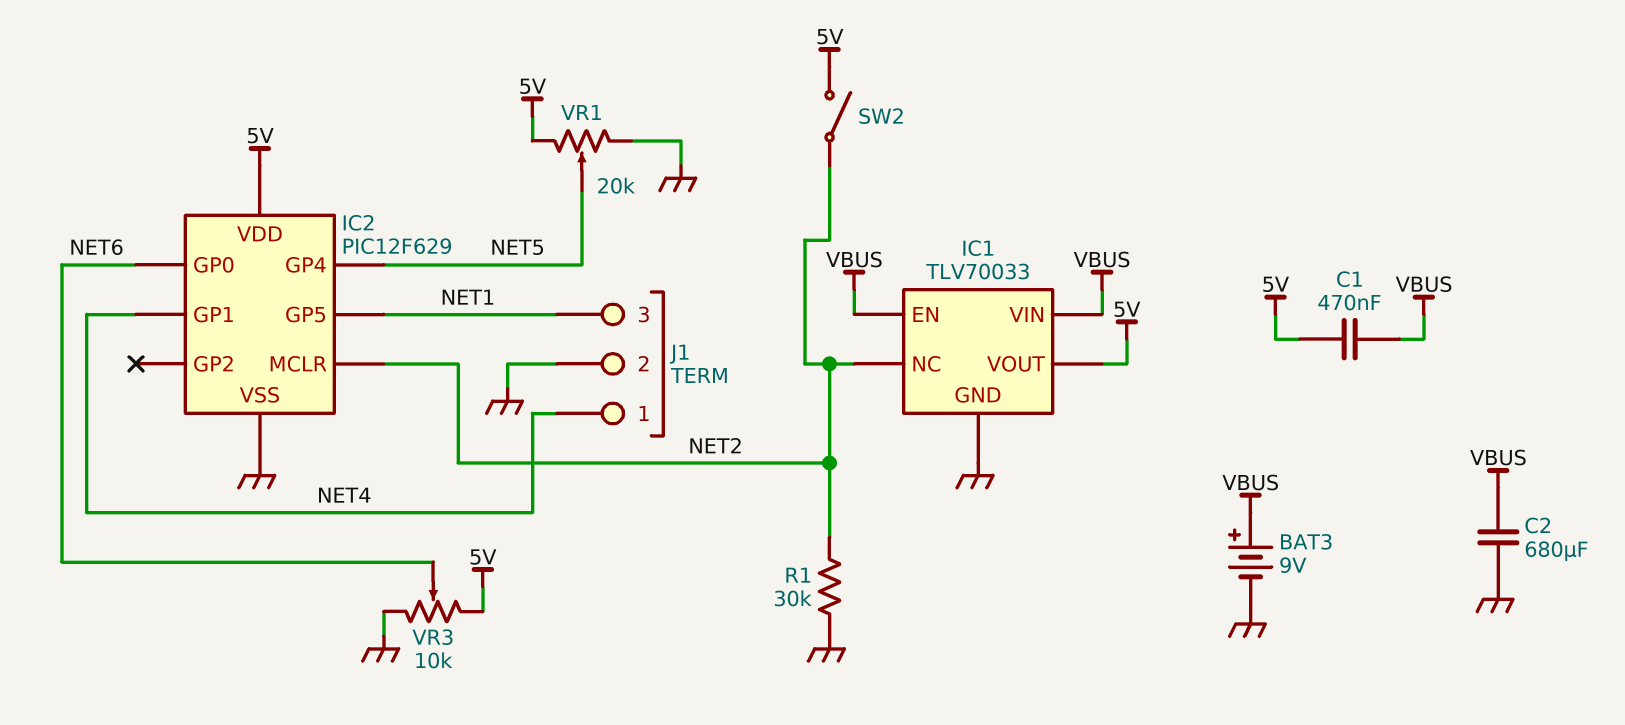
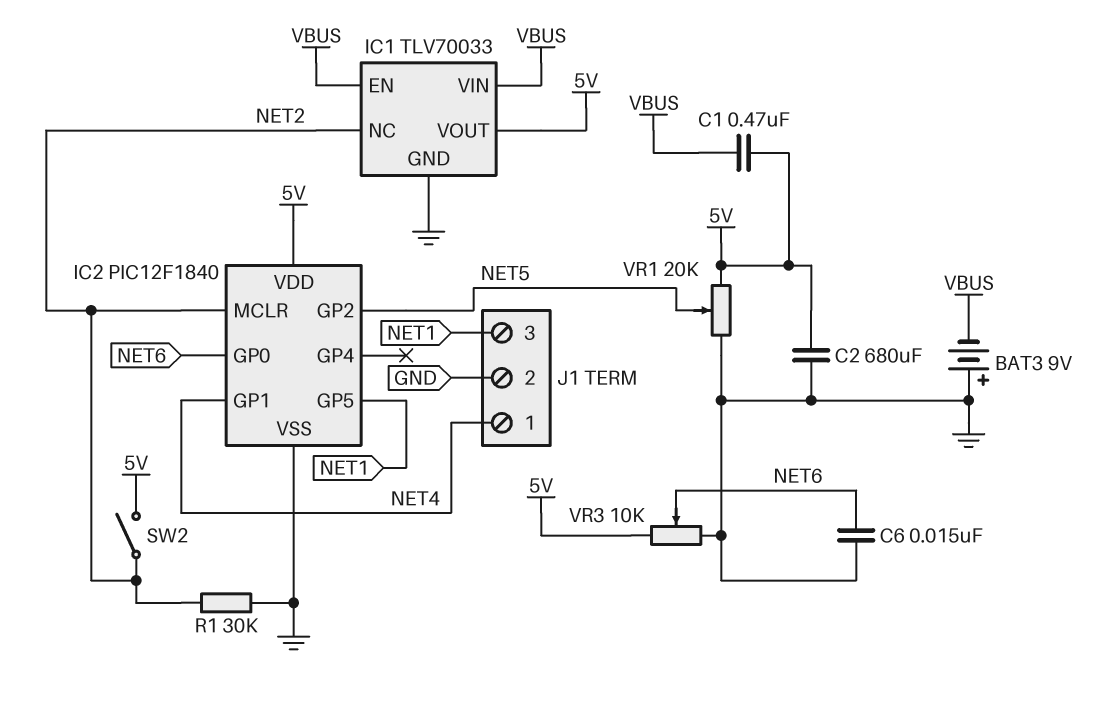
BAT3: 9V (plus VBUS, minus GND) -> 9V (plus GND, minus VBUS)
C2: 680uF (GND, VBUS) -> 680uF (5V, GND)
C6: none -> 15nF (GND, NET6)
IC2: PIC12F629 -> PIC12F1840
IC2 pin GP2: none -> NET5
IC2 pin GP4: NET5 -> none

